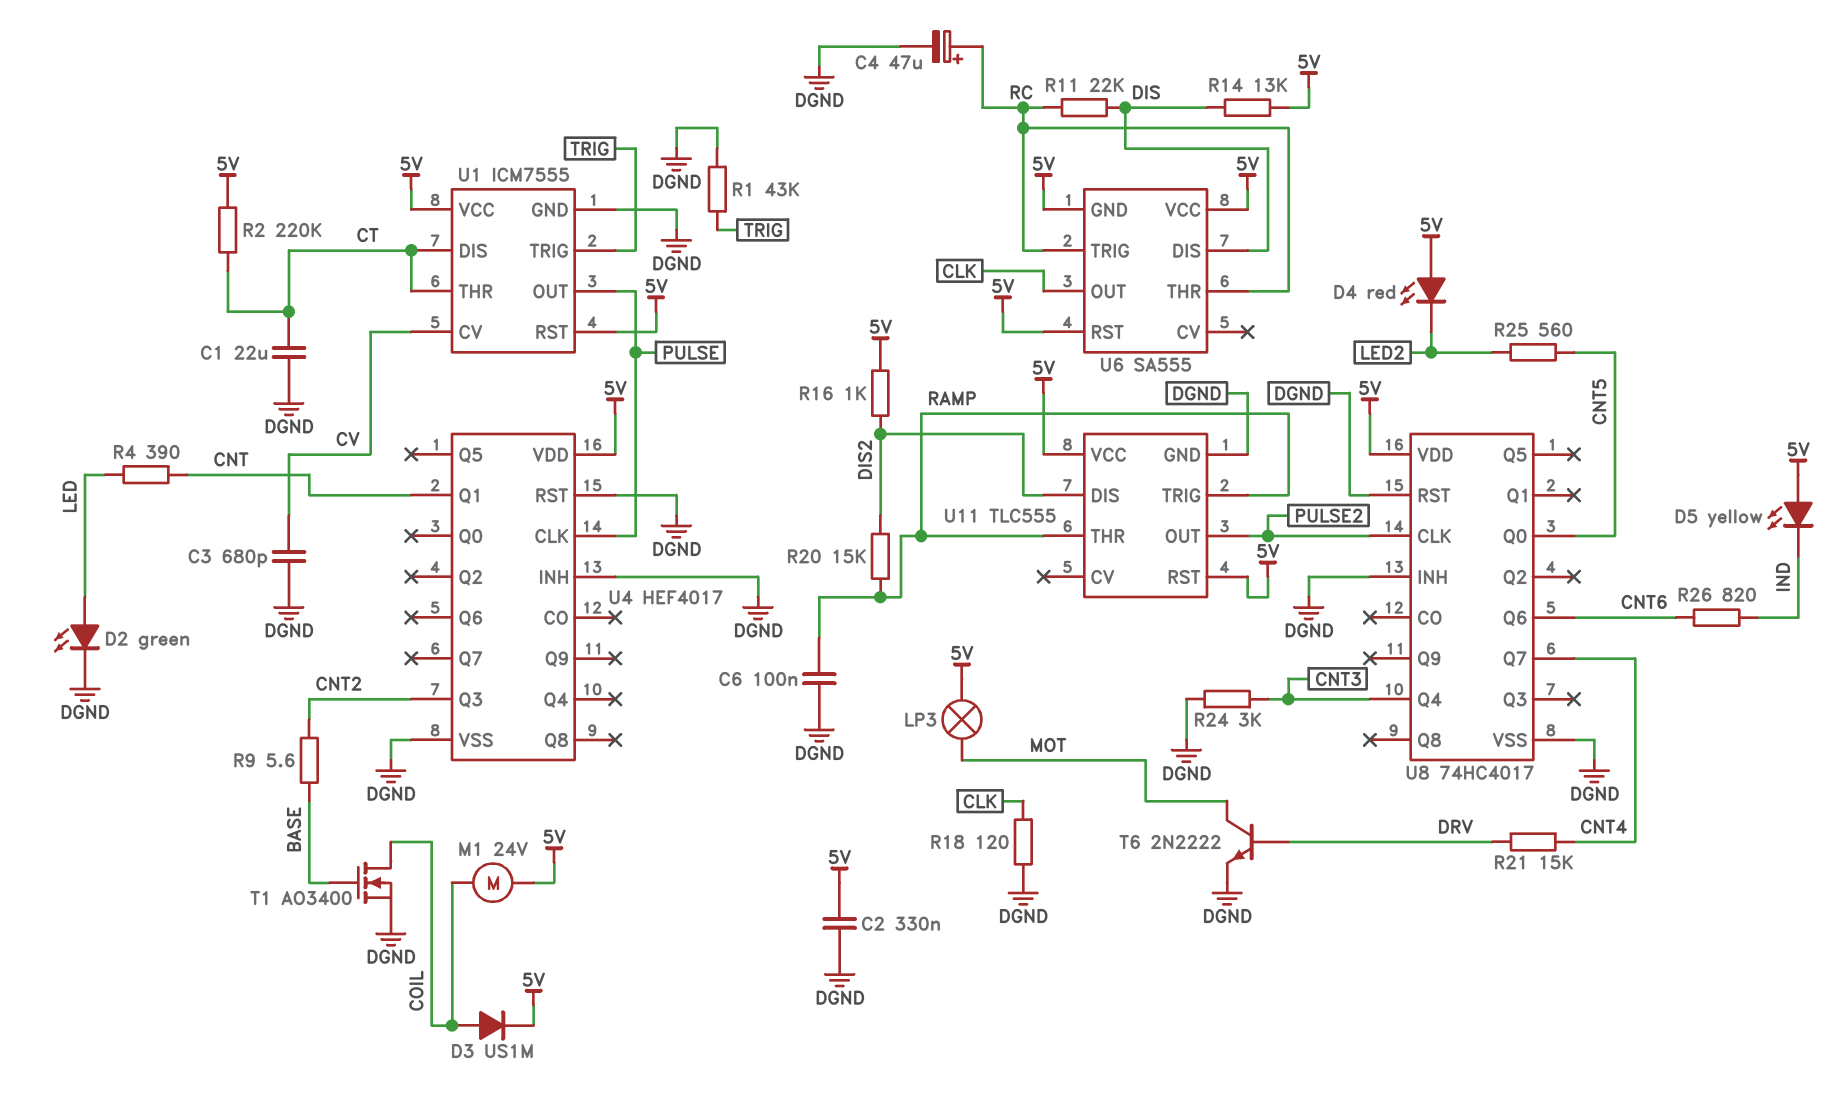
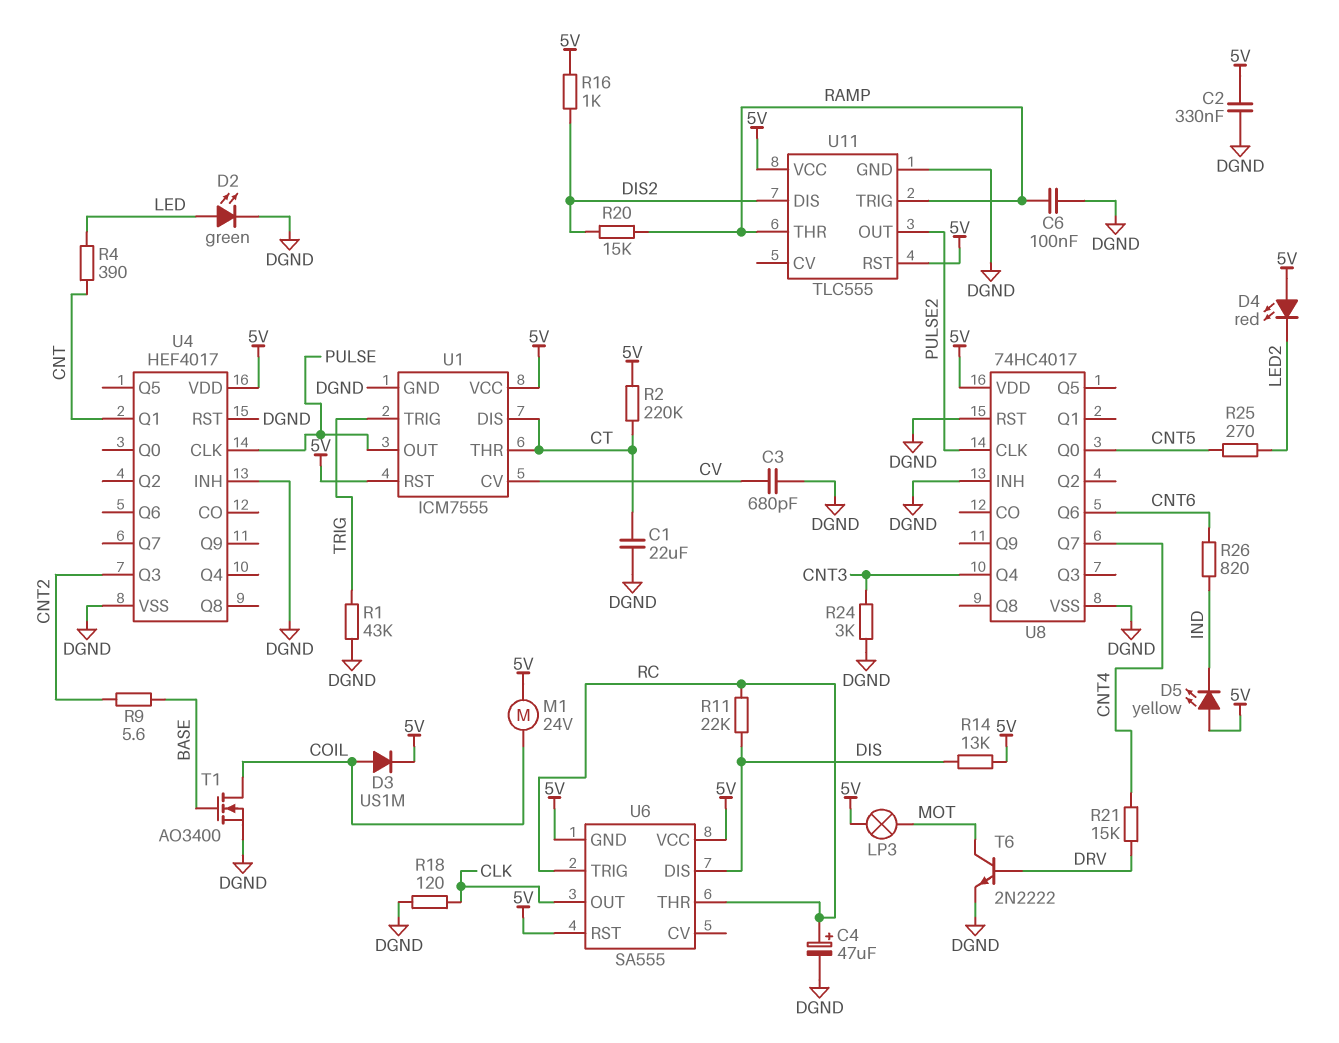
R25: 560 (CNT5, LED2) -> 270 (CNT5, LED2)

